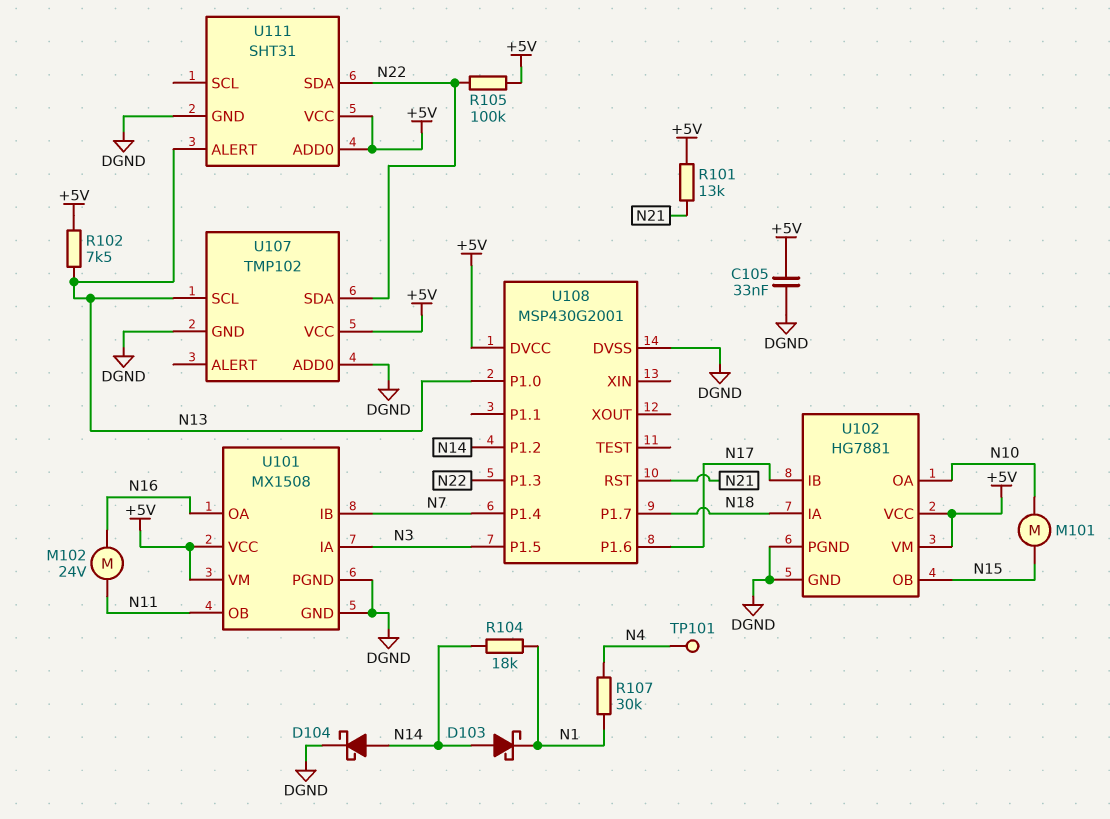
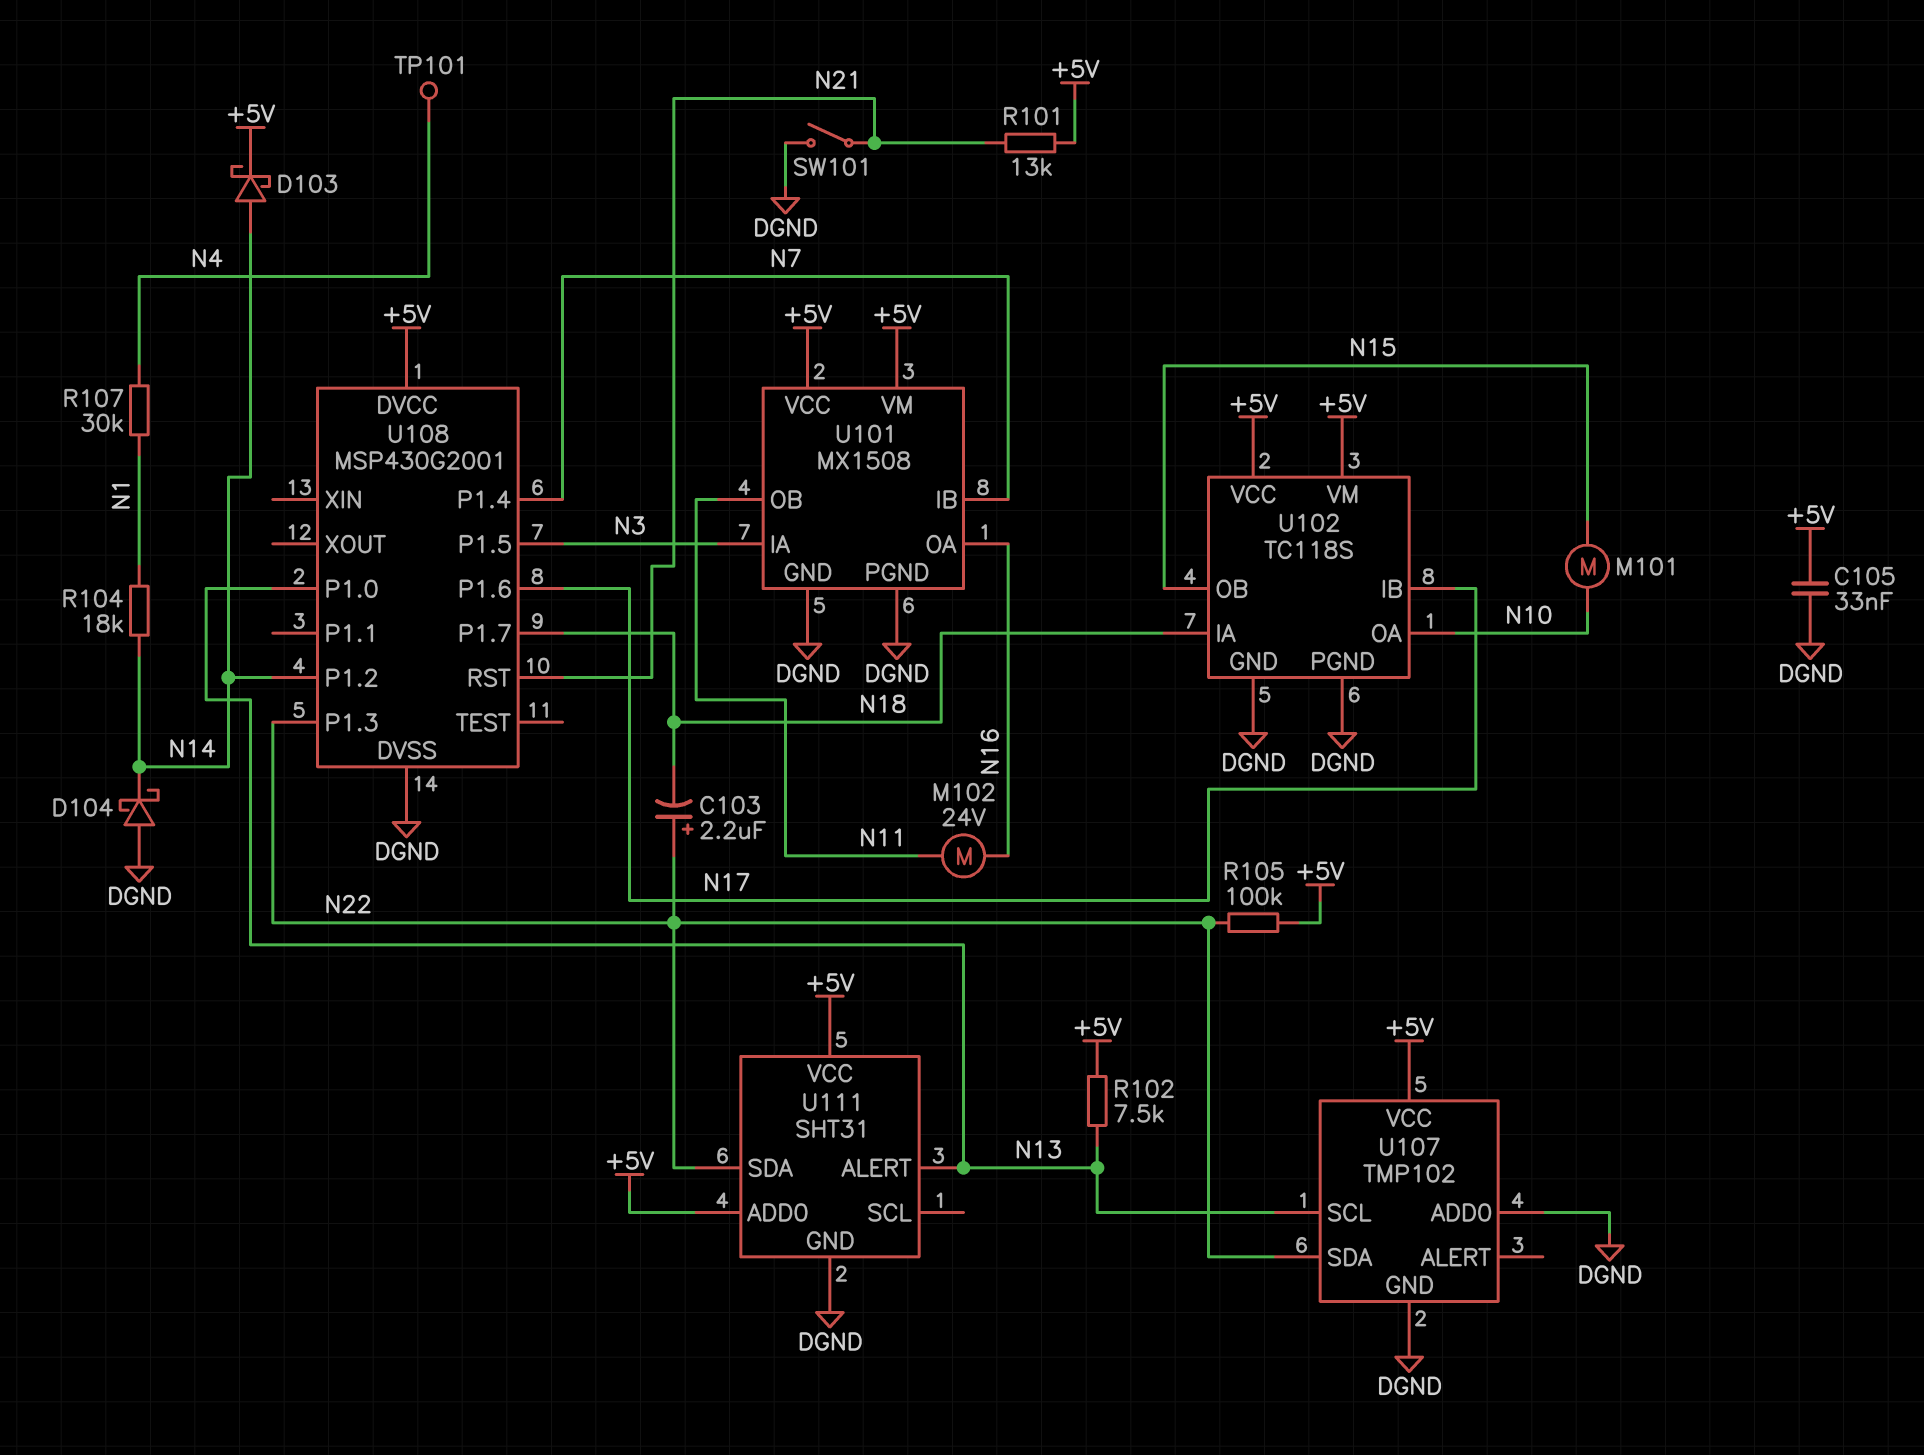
C103: none -> 2.2uF (plus N22, minus N18)
D103: schottky (A N14, K N1) -> schottky (A N14, K +5V)
D104: schottky (A N14, K DGND) -> schottky (A DGND, K N14)
SW101: none -> switch (DGND, N21)
U102: HG7881 -> TC118S

